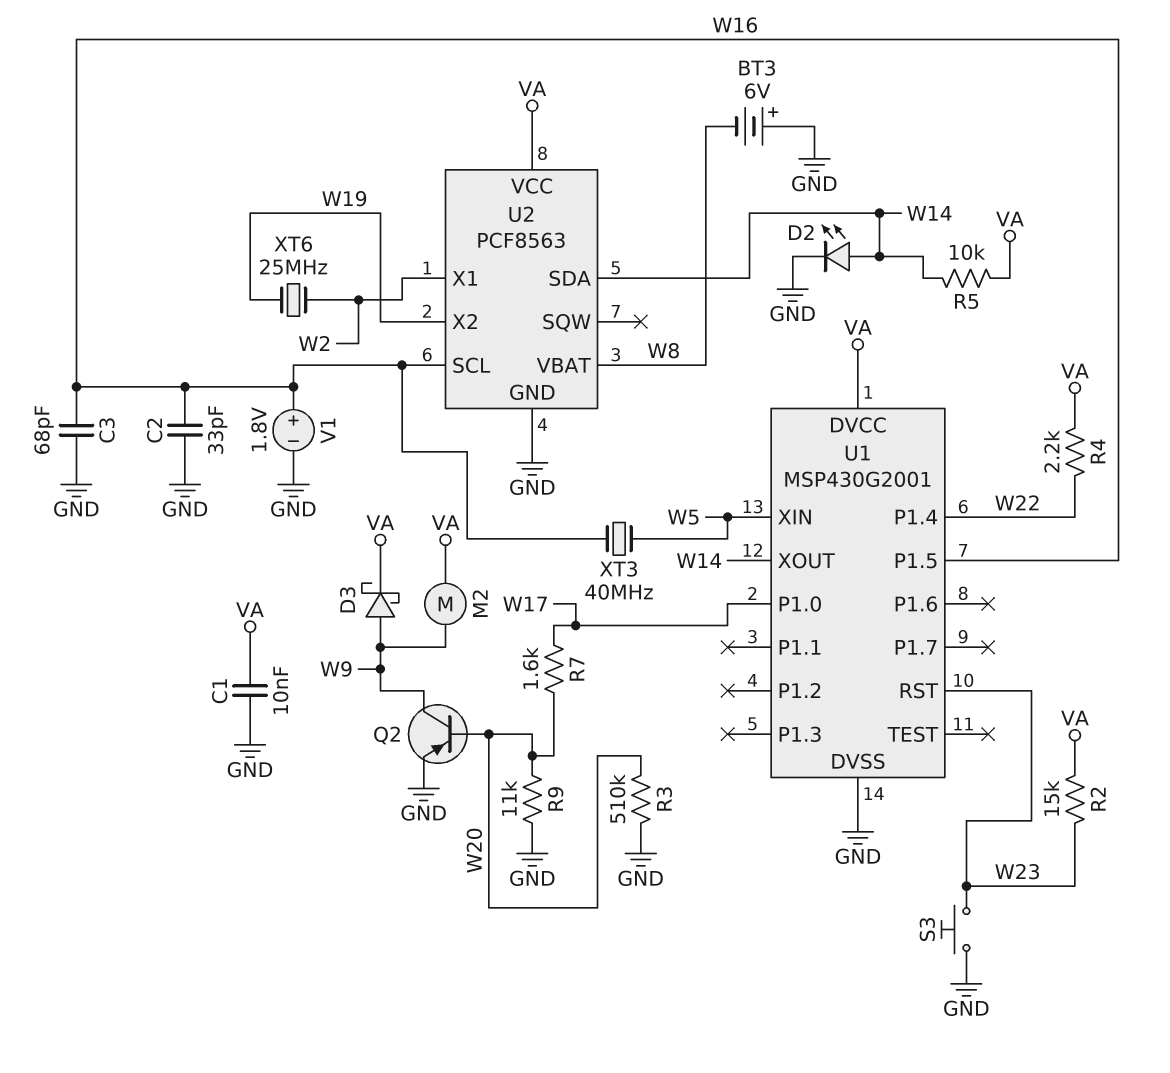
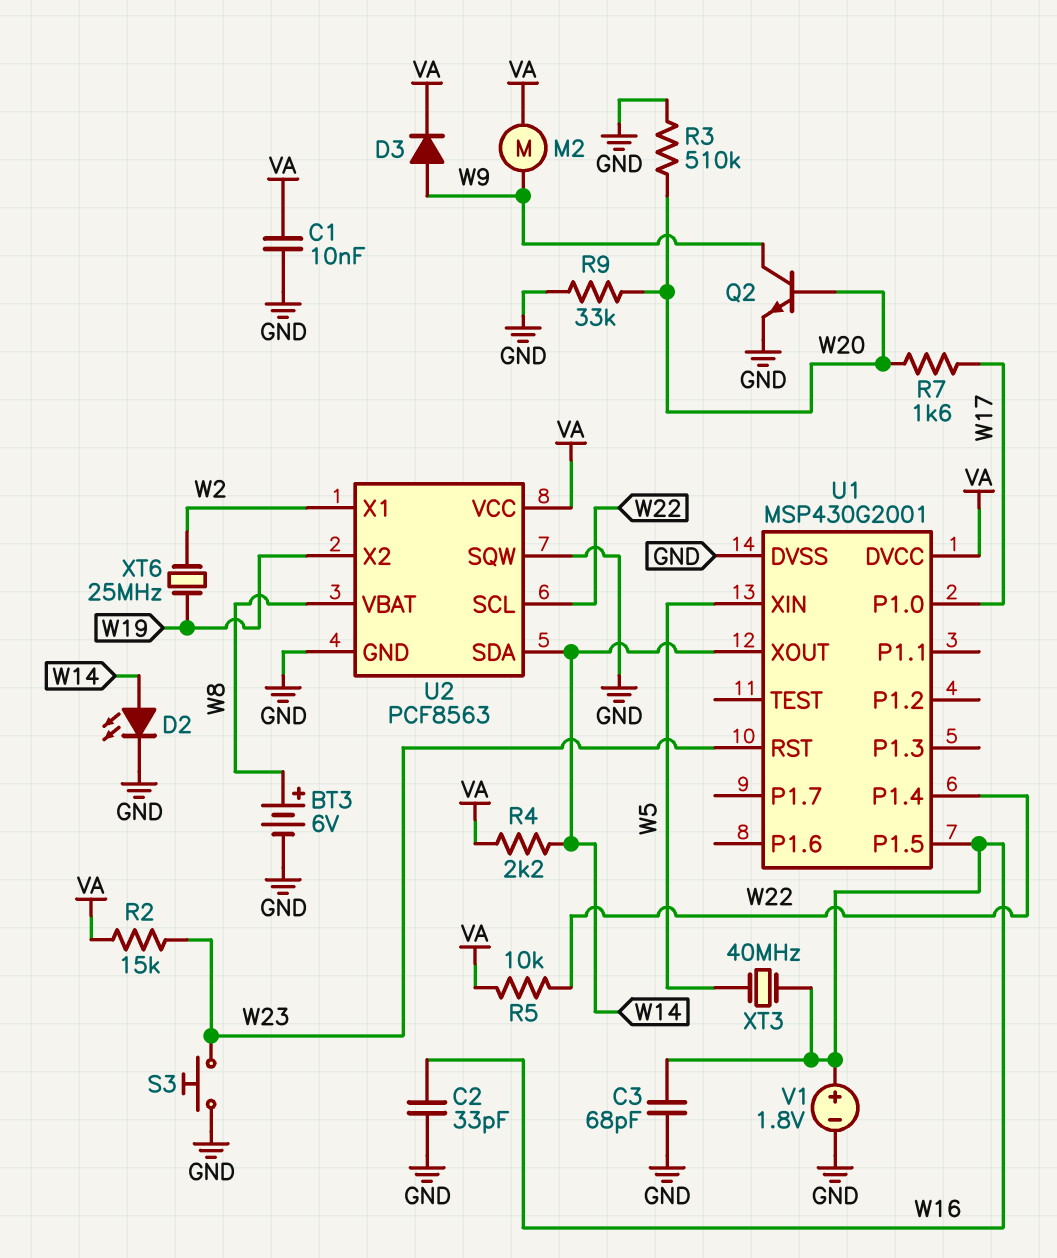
BT3: 6V (plus GND, minus W8) -> 6V (plus W8, minus GND)
D3: schottky (A W9, K VA) -> diode (A W9, K VA)
Q2: PNP (B W20, C W9, E GND) -> NPN (B W20, C W9, E GND)
R4: 2.2k (VA, W22) -> 2.2k (VA, W14)
R5: 10k (VA, W14) -> 10k (VA, W22)
R9: 11k (GND, W20) -> 33k (GND, W20)
U2 pin SCL: W16 -> W22
U2 pin SQW: none -> GND

